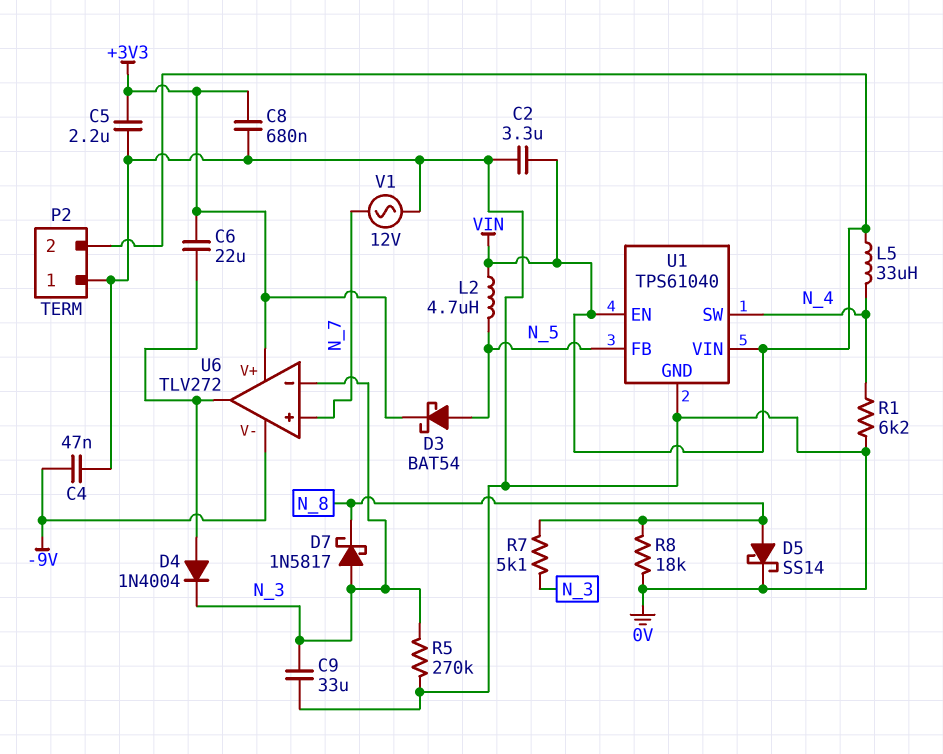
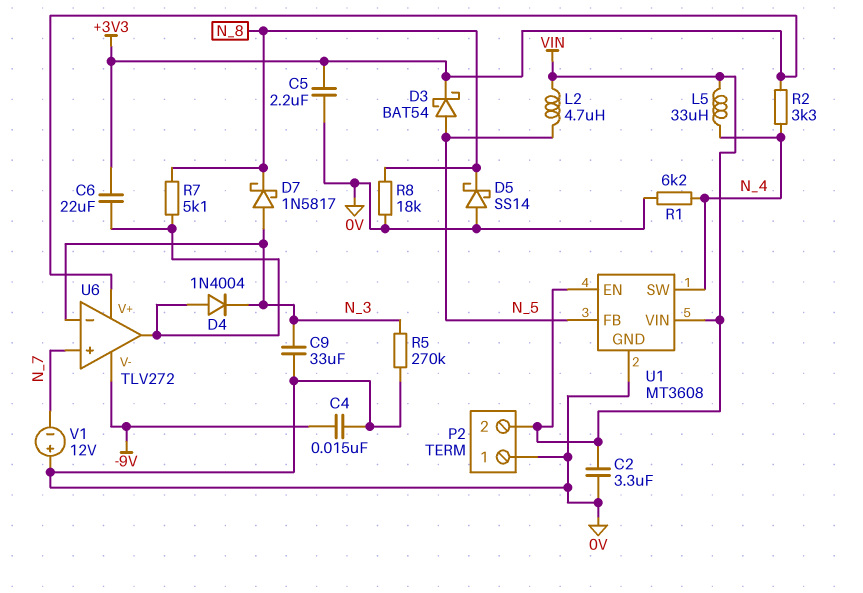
C4: 47nF (-9V, 0V) -> 15nF (-9V, 0V)
C8: 680nF (+3V3, 0V) -> none
D5: schottky SS14 (A N_8, K 0V) -> schottky SS14 (A 0V, K N_8)
R2: none -> 3.3k (+3V3, N_4)
R7: 5.1k (N_3, N_8) -> 5.1k (N_8, U6/out)
U1: TPS61040 -> MT3608
V1: AC 12V (0V, N_7) -> 12V (plus 0V, minus N_7)

